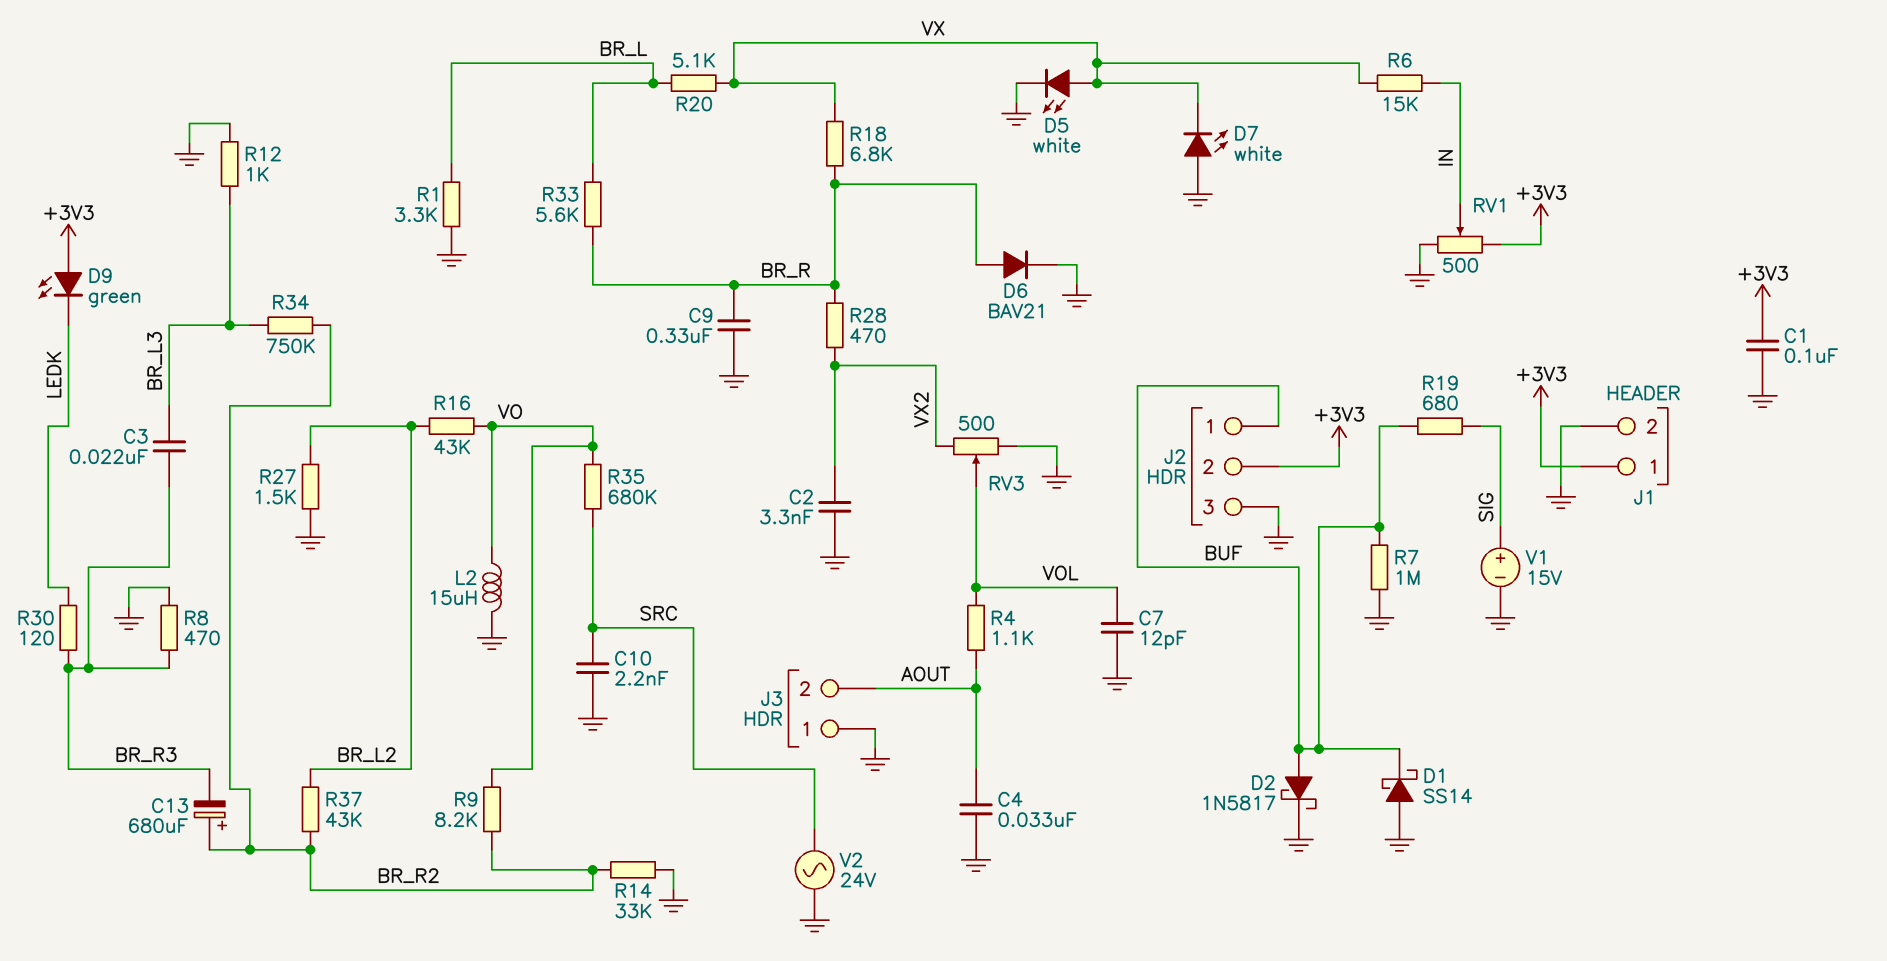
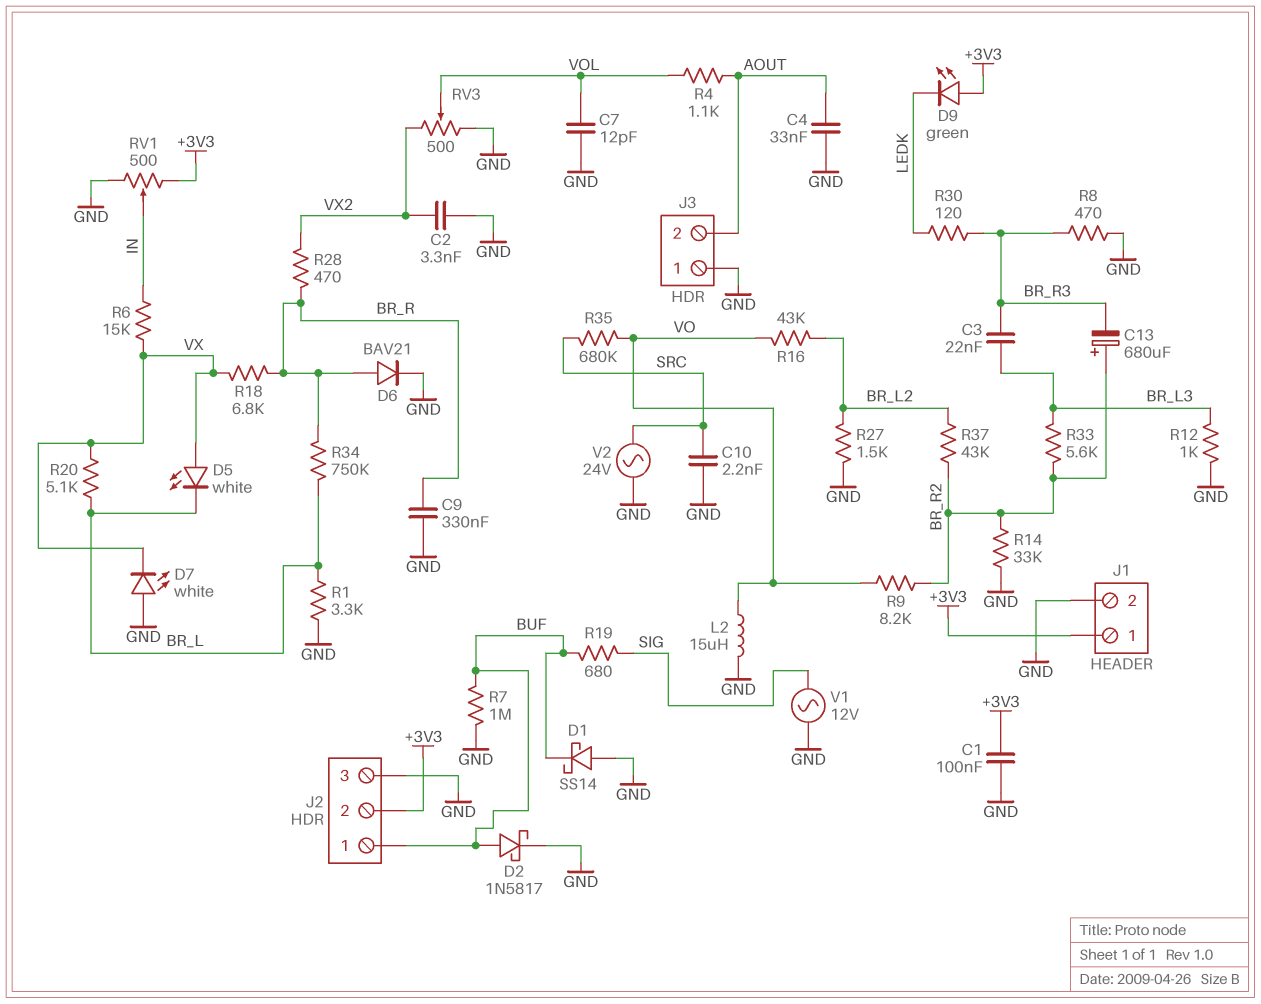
D5: LED white (A VX, K GND) -> LED white (A VX, K BR_L)
R33: 5.6k (BR_L, BR_R) -> 5.6k (BR_L3, BR_R2)
R34: 750k (BR_L3, BR_R2) -> 750k (BR_L, BR_R)
V1: 15V (plus SIG, minus GND) -> AC 12V (GND, SIG)

